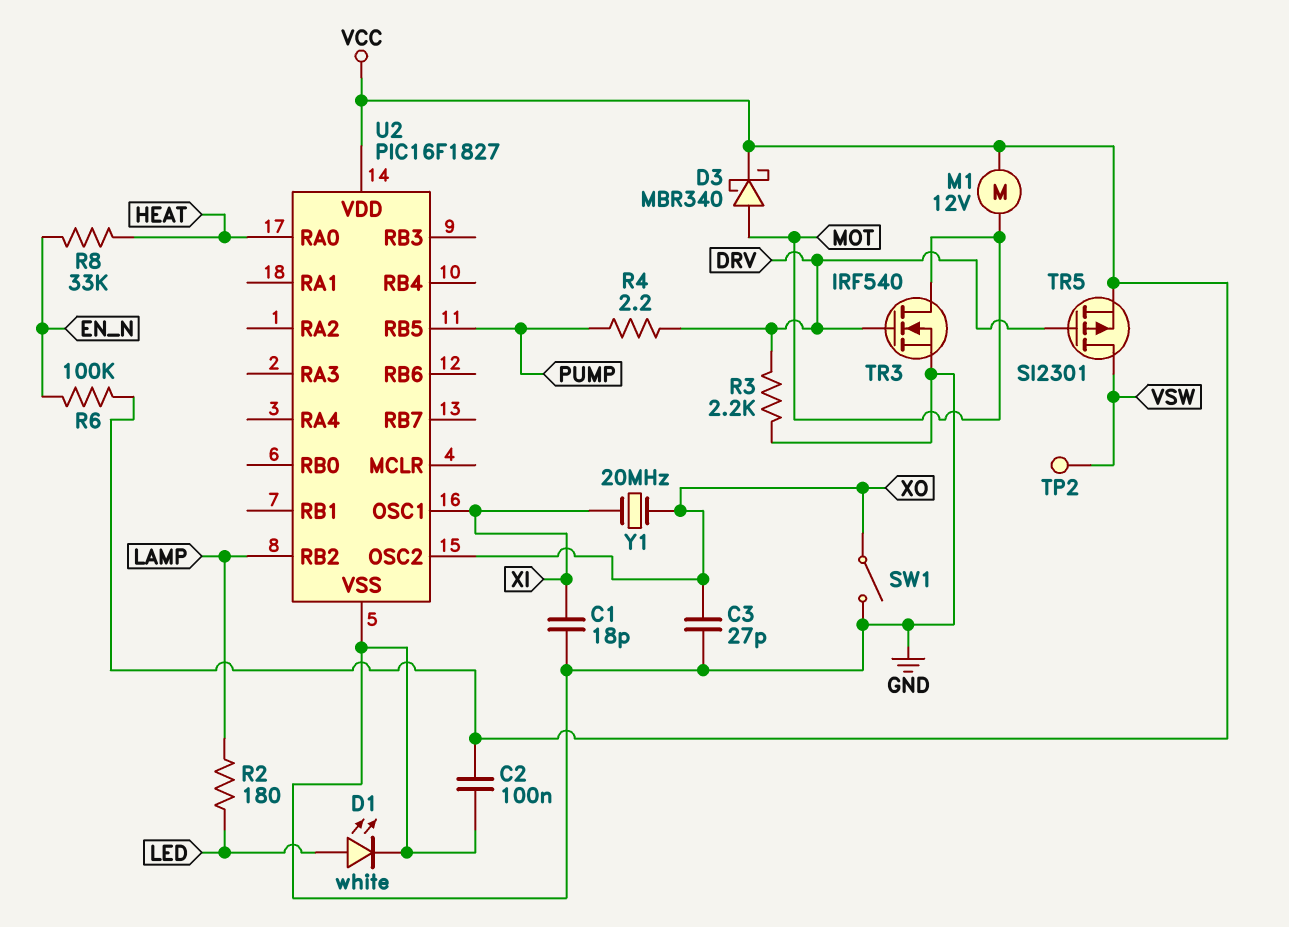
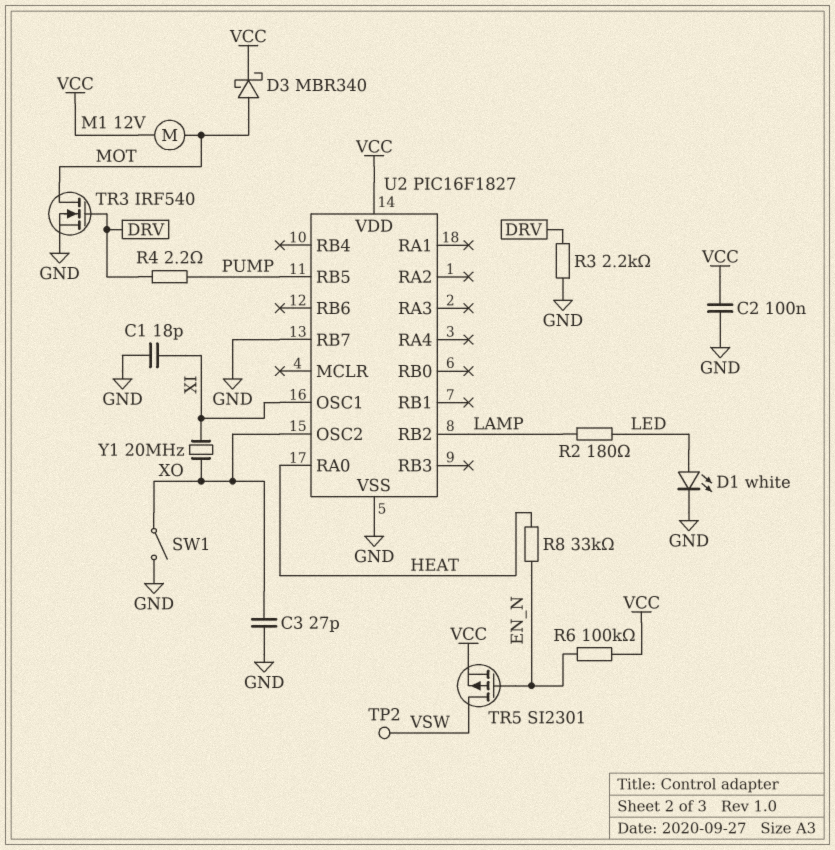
TR5: PMOS SI2301 (G DRV, D VSW, S VCC) -> PMOS SI2301 (G EN_N, D VSW, S VCC)
U2 pin RB7: none -> GND

